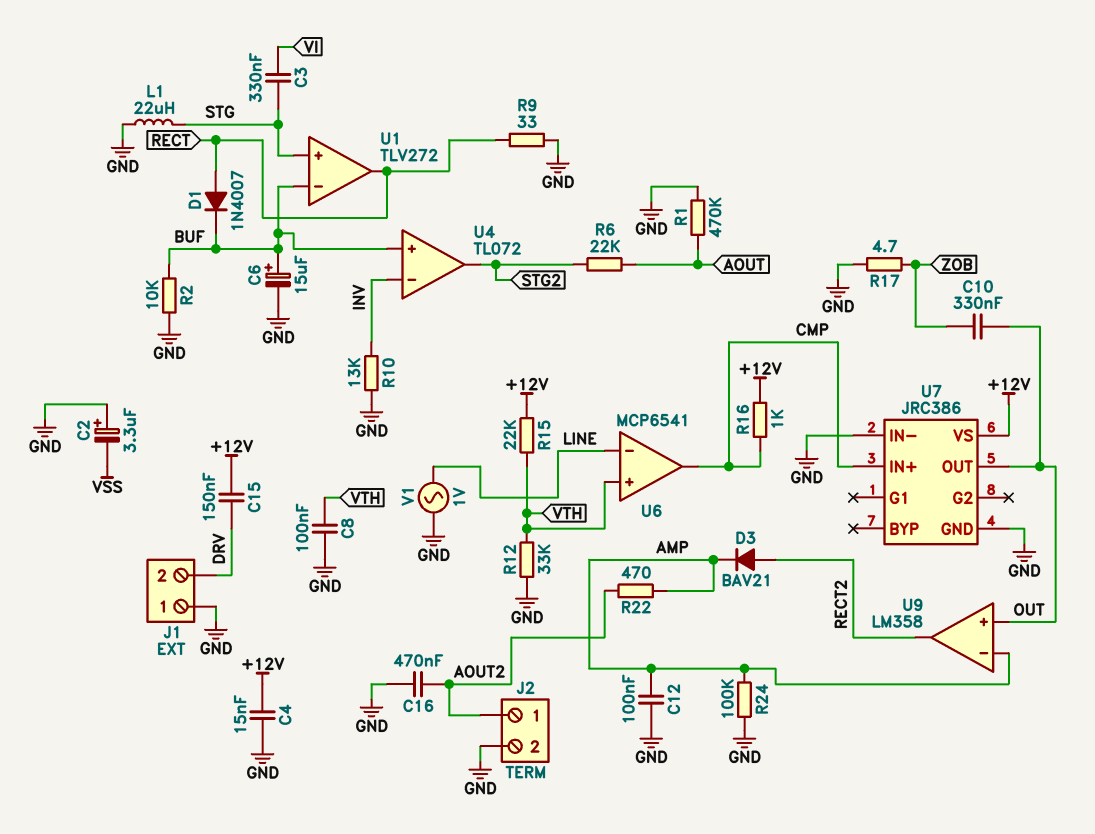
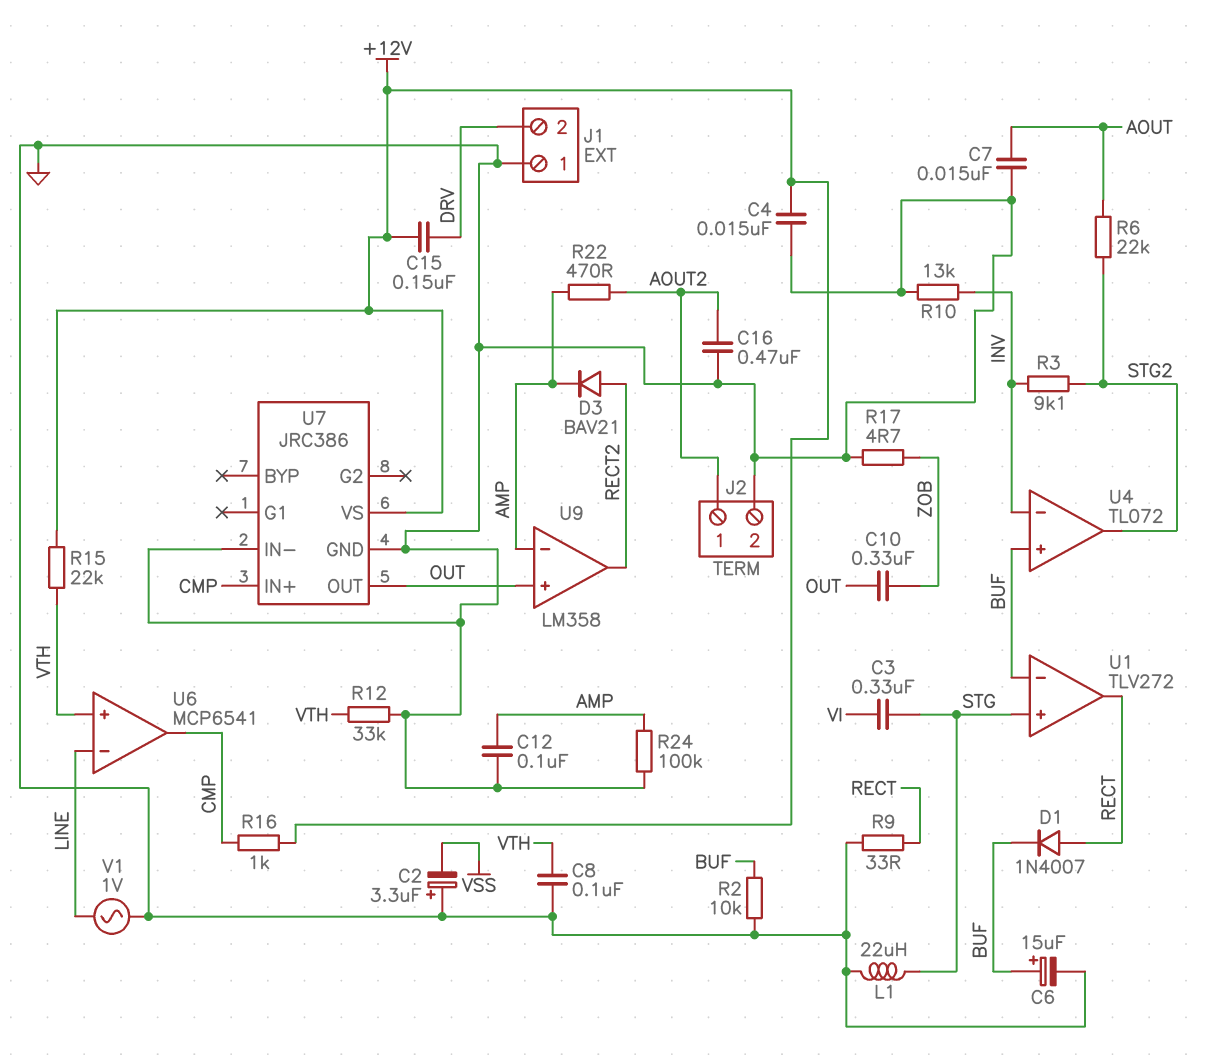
C7: none -> 15nF (AOUT, GND)
R1: 470k (AOUT, GND) -> none
R3: none -> 9.1k (INV, STG2)

